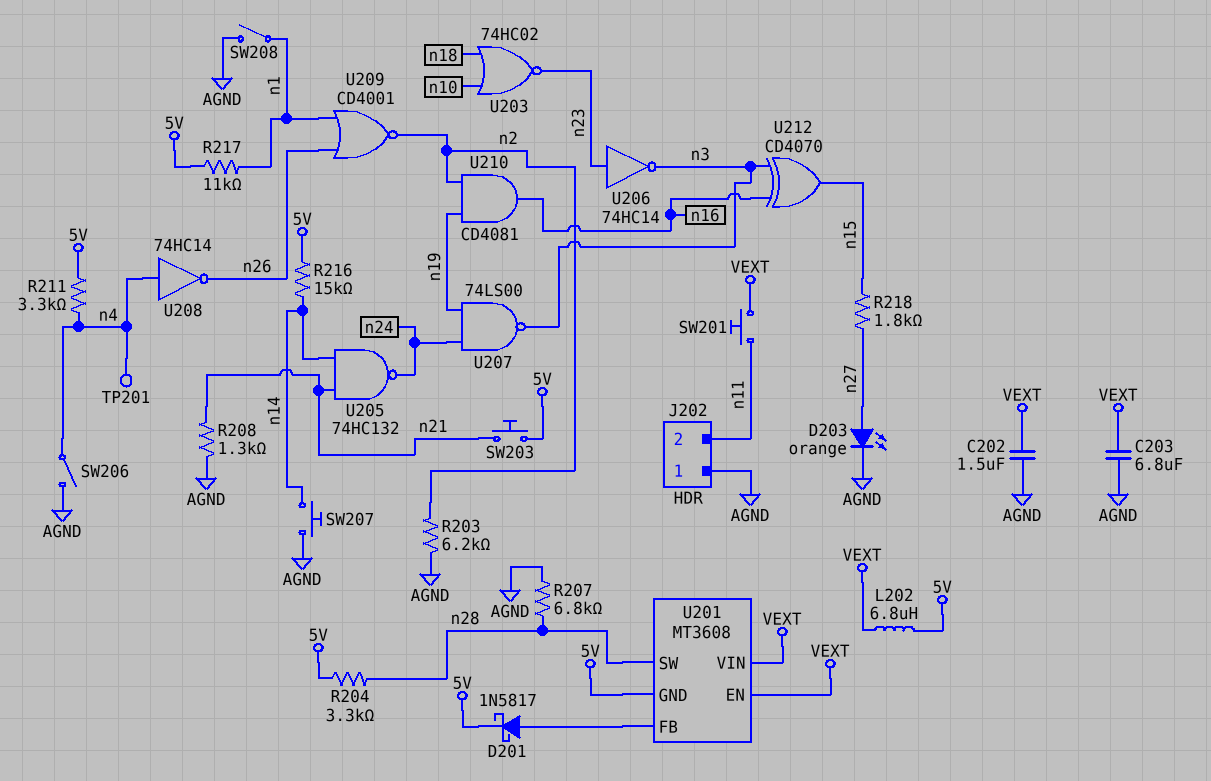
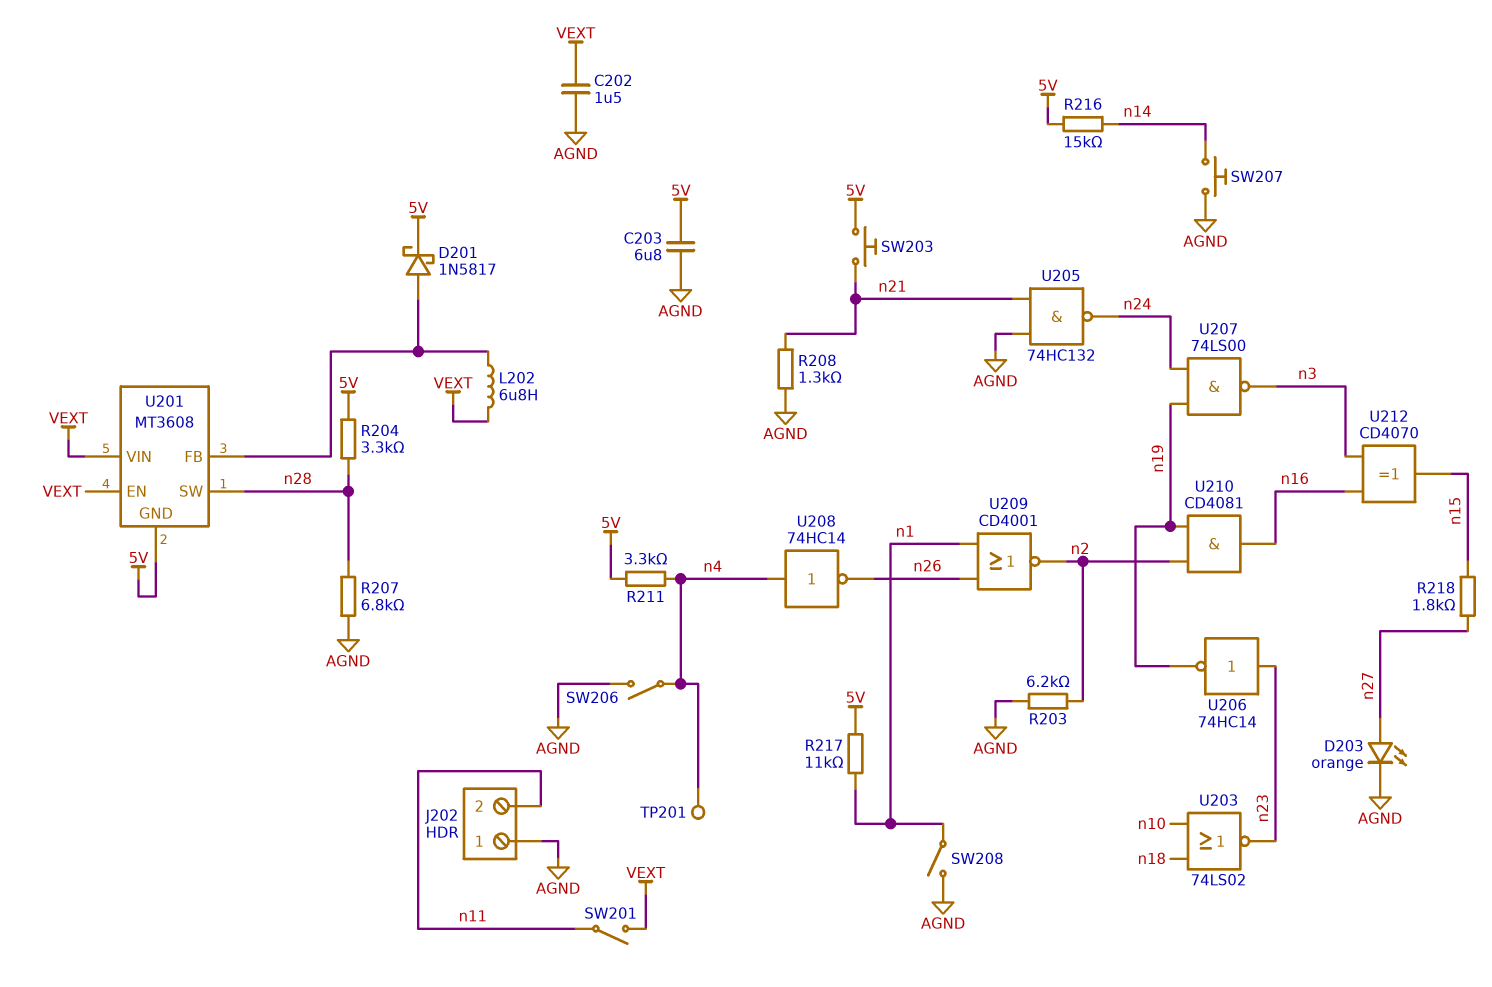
C203: 6.8uF (AGND, VEXT) -> 6.8uF (5V, AGND)
L202: 6.8uH (5V, VEXT) -> 6.8uH (U201/FB, VEXT)
SW201: button (VEXT, n11) -> switch (VEXT, n11)
U203: NOR 74HC02 (in n10, in n18, out n23) -> NOR 74LS02 (in n10, in n18, out n23)
U205: NAND 74HC132 (in n14, in n21, out n24) -> NAND 74HC132 (in AGND, in n21, out n24)
U206: NOT 74HC14 (in n23, out n3) -> NOT 74HC14 (in n23, out n19)

